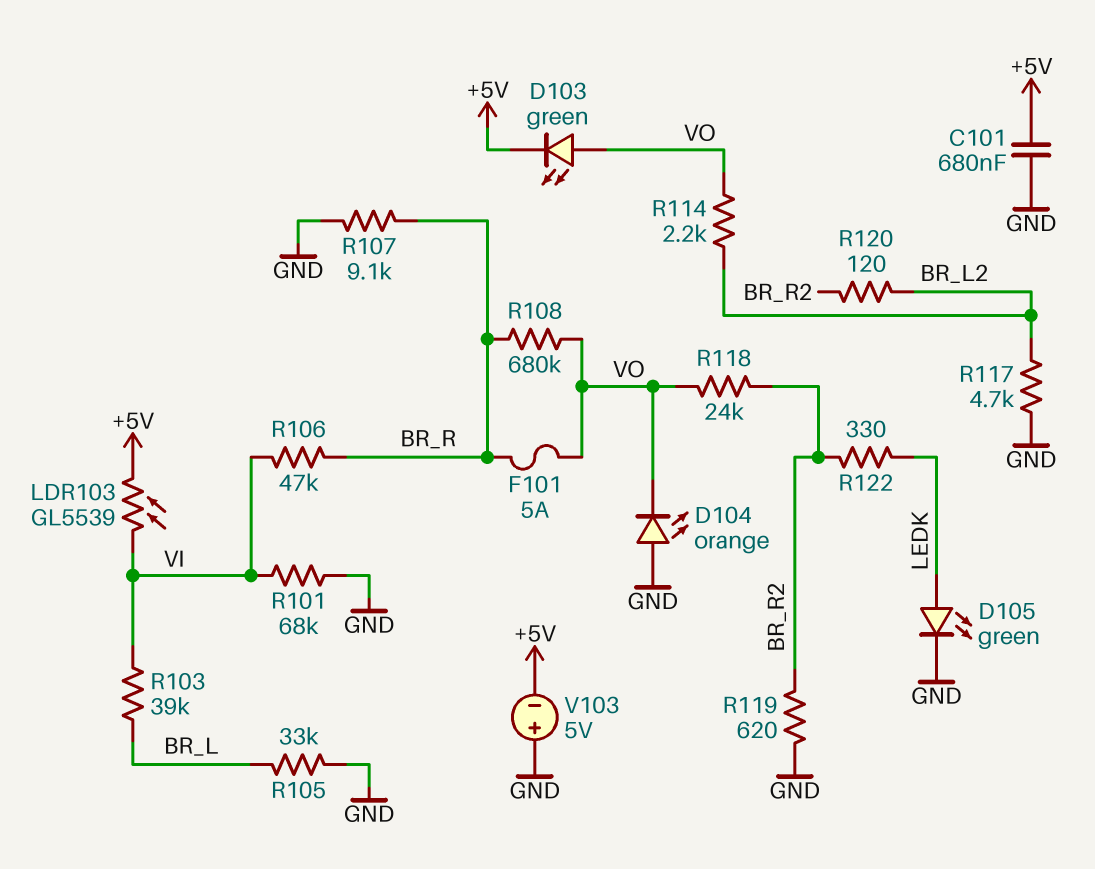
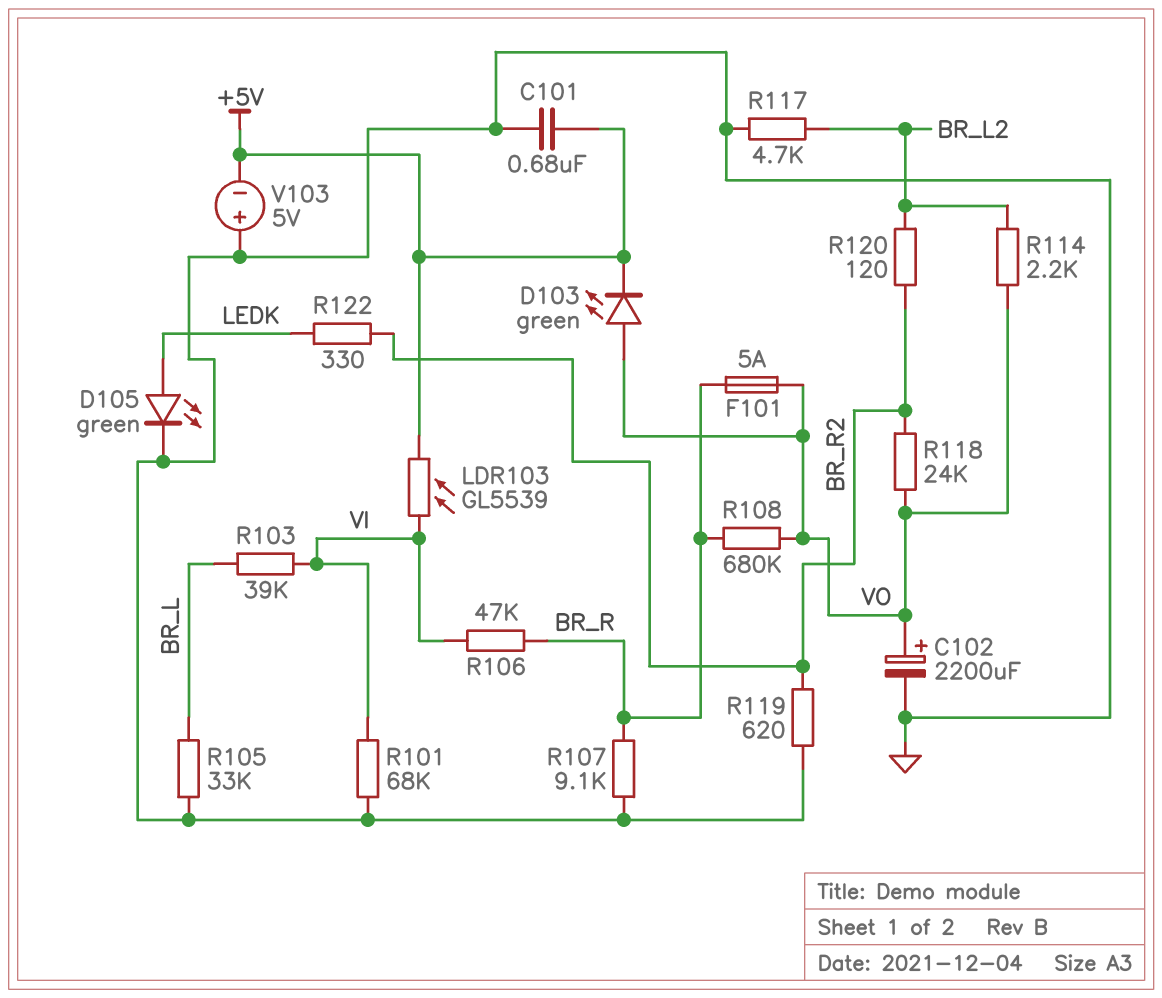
C102: none -> 2200uF (plus VO, minus GND)
D104: LED orange (A GND, K VO) -> none

